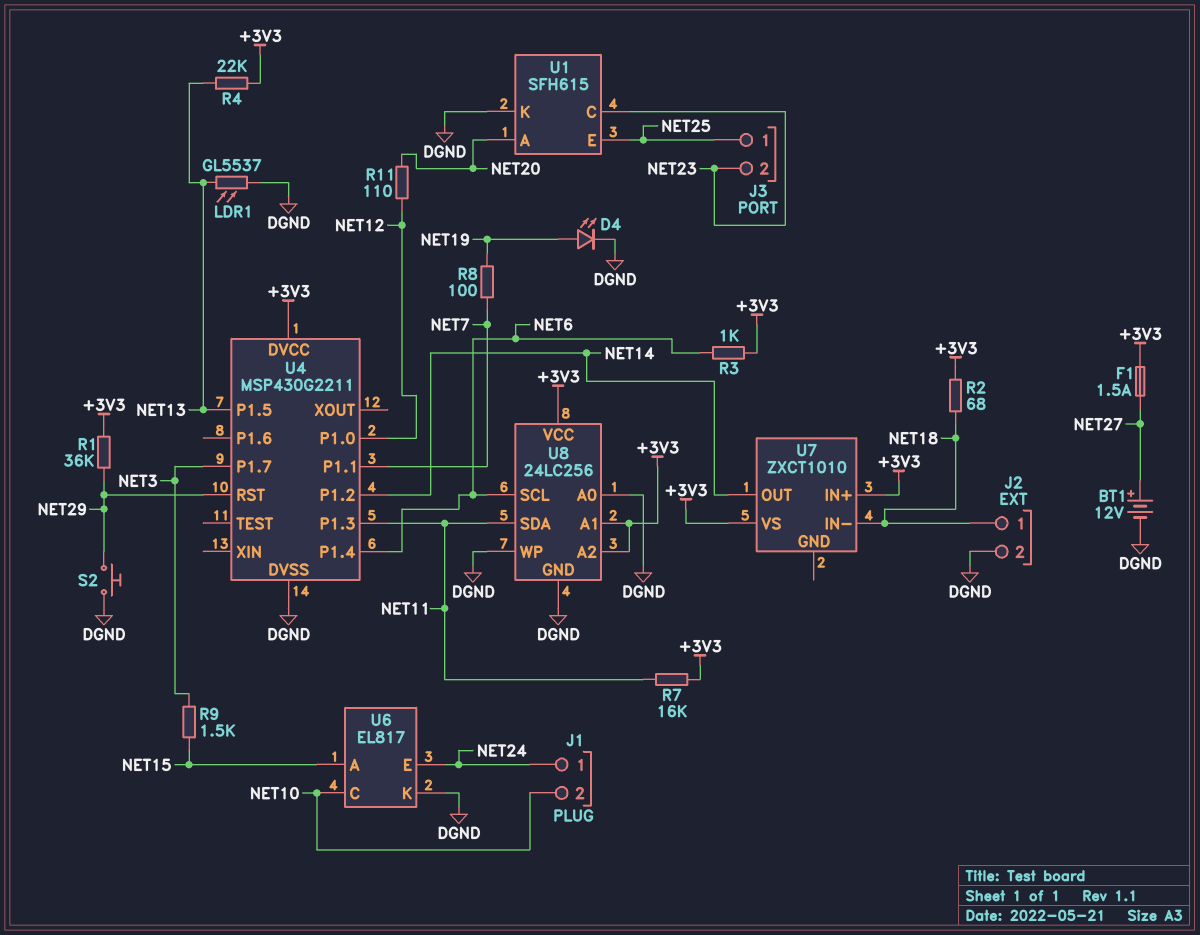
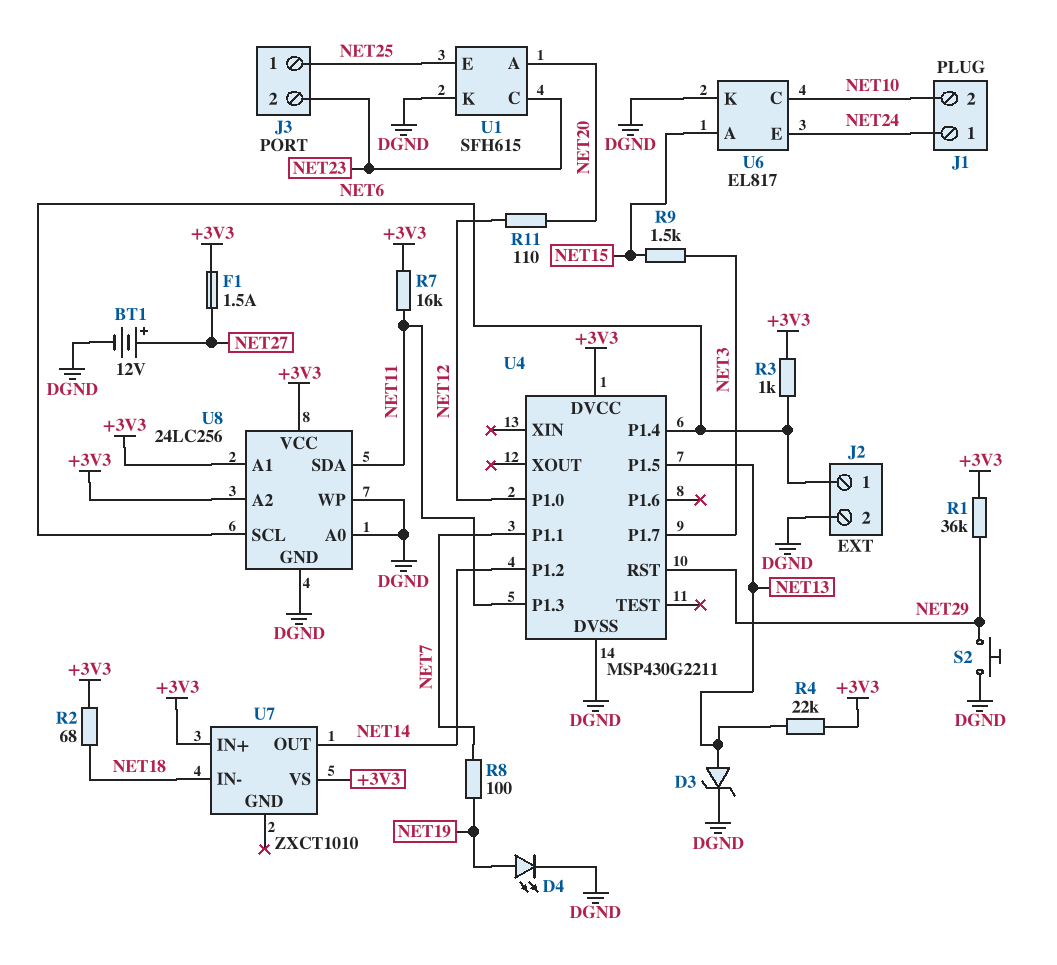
D3: none -> zener (A NET13, K DGND)
J2 pin 1: NET18 -> NET6
LDR1: GL5537 (DGND, NET13) -> none

